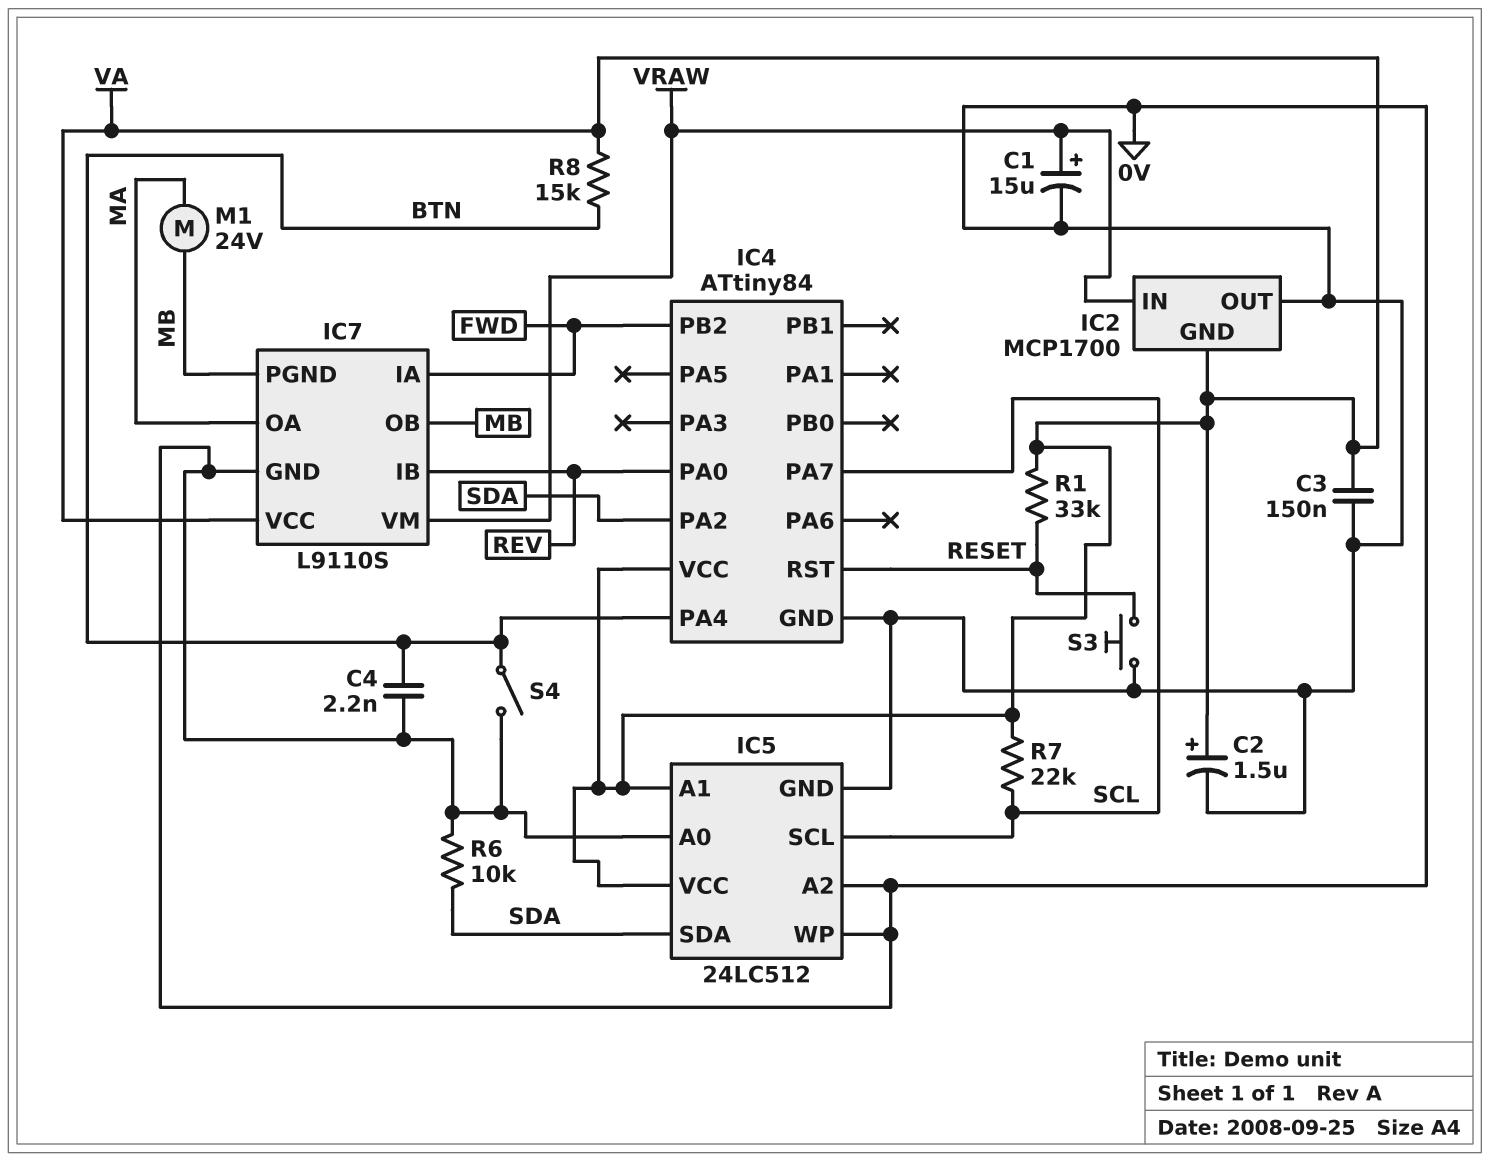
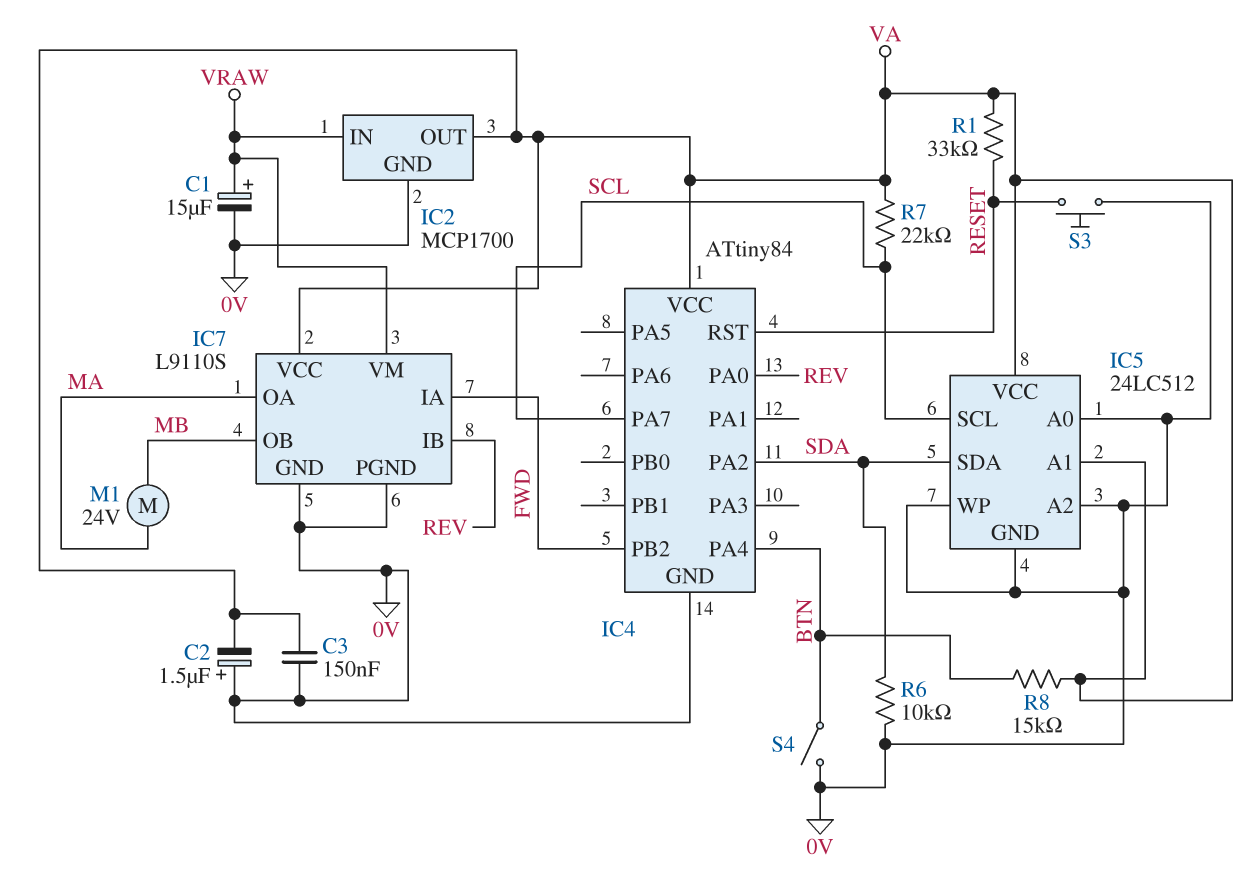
C2: 1.5uF (plus VA, minus 0V) -> 1.5uF (plus 0V, minus VA)
C4: 2.2nF (0V, BTN) -> none
IC2 pin GND: VA -> 0V
IC2 pin OUT: 0V -> VA
IC7 pin PGND: MB -> 0V

